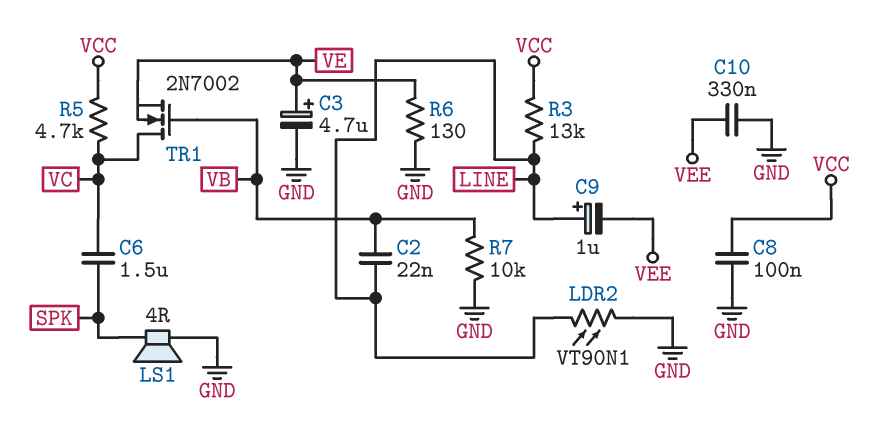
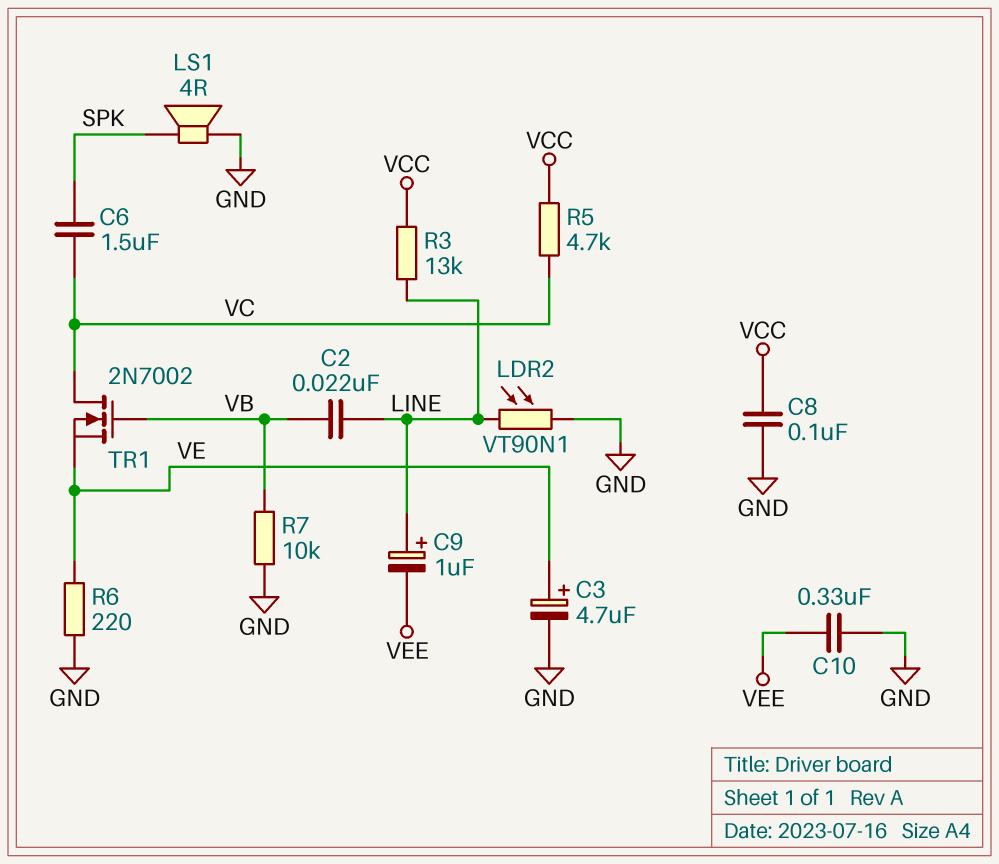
R6: 130 (GND, VE) -> 220 (GND, VE)

